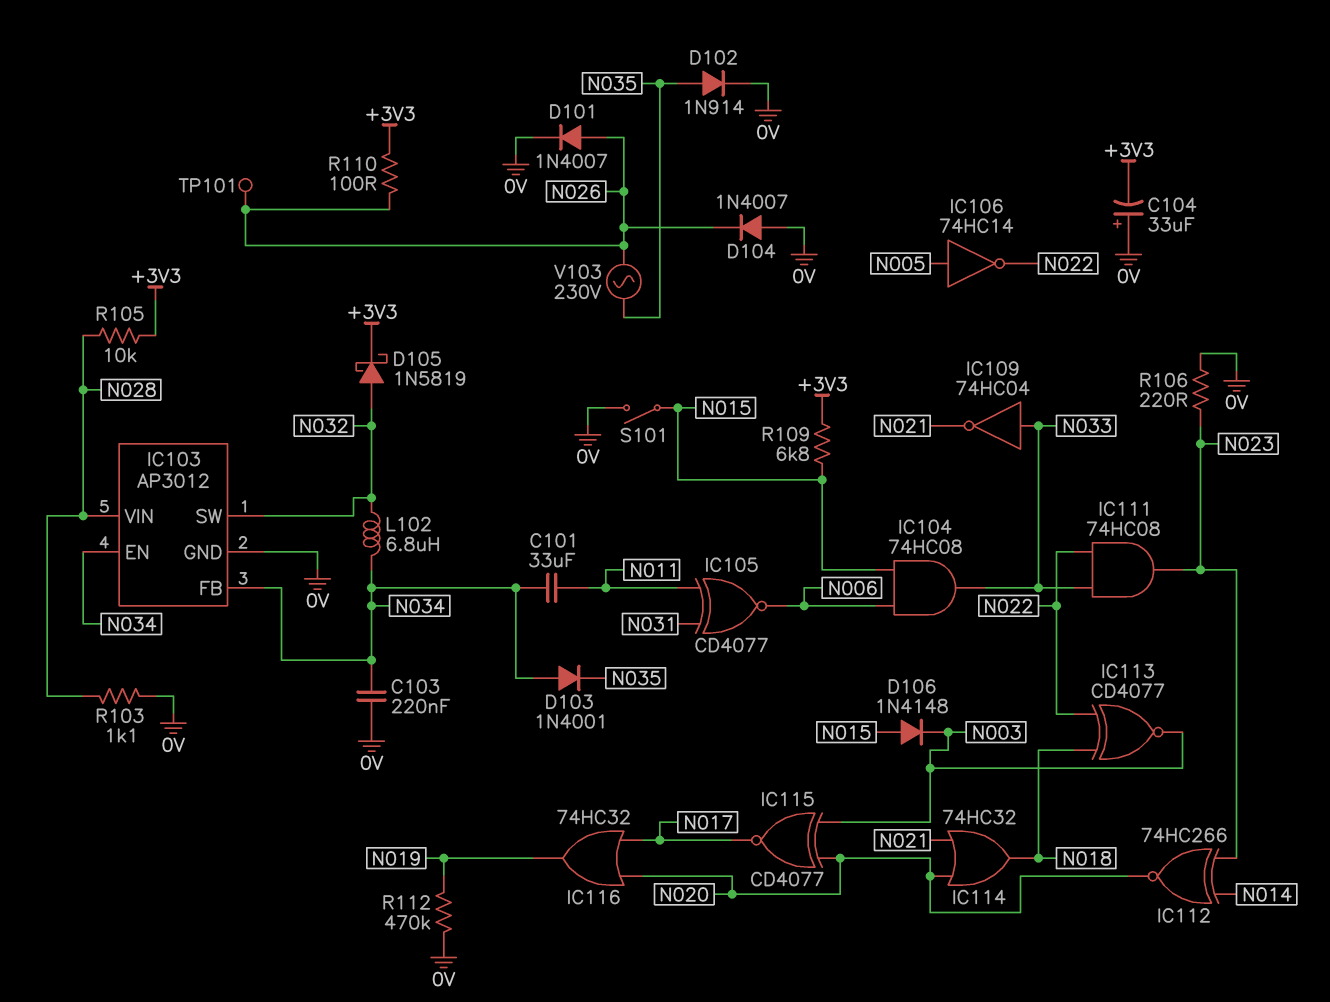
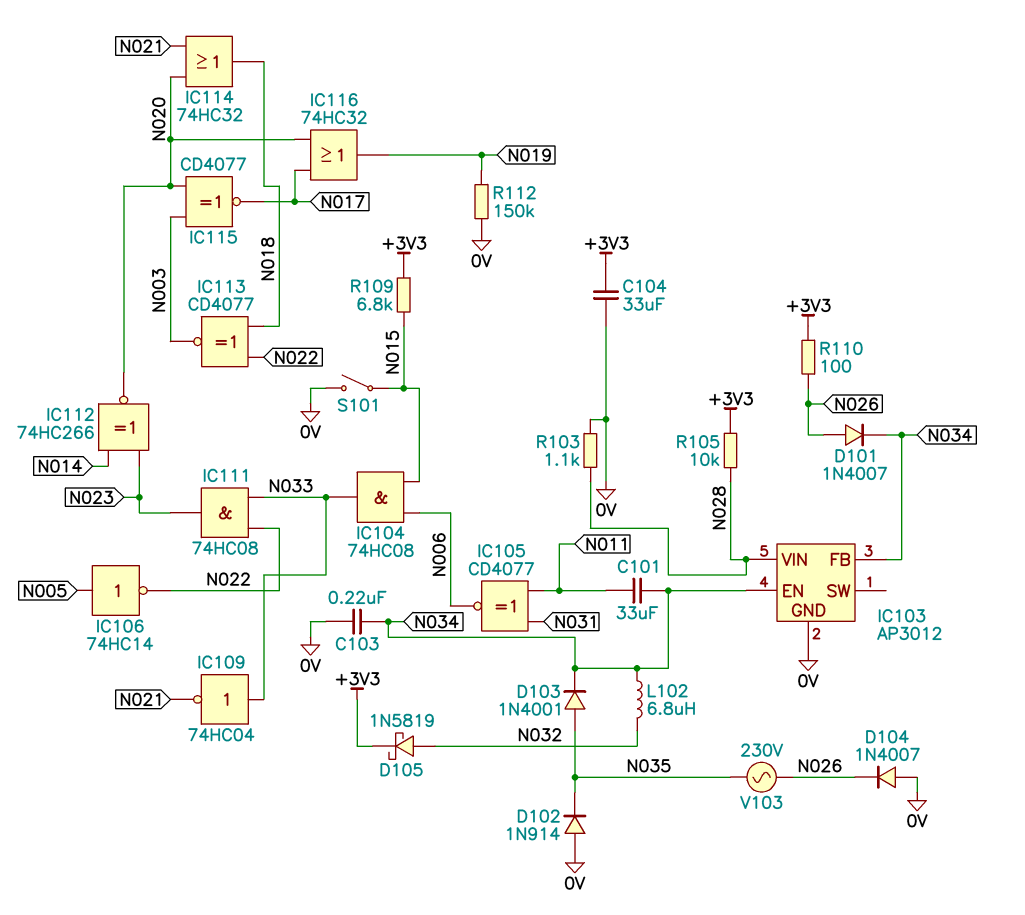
C104: 33uF (plus 0V, minus +3V3) -> 33uF (+3V3, 0V)
D101: diode 1N4007 (A N026, K 0V) -> diode 1N4007 (A N026, K N034)
D102: diode 1N914 (A N035, K 0V) -> diode 1N914 (A 0V, K N035)
D103: diode 1N4001 (A N034, K N035) -> diode 1N4001 (A N035, K N034)
D106: diode 1N4148 (A N015, K N003) -> none
IC103 pin SW: N032 -> none
R106: 220 (0V, N023) -> none
R112: 470k (0V, N019) -> 150k (0V, N019)
TP101: test point (N026) -> none

